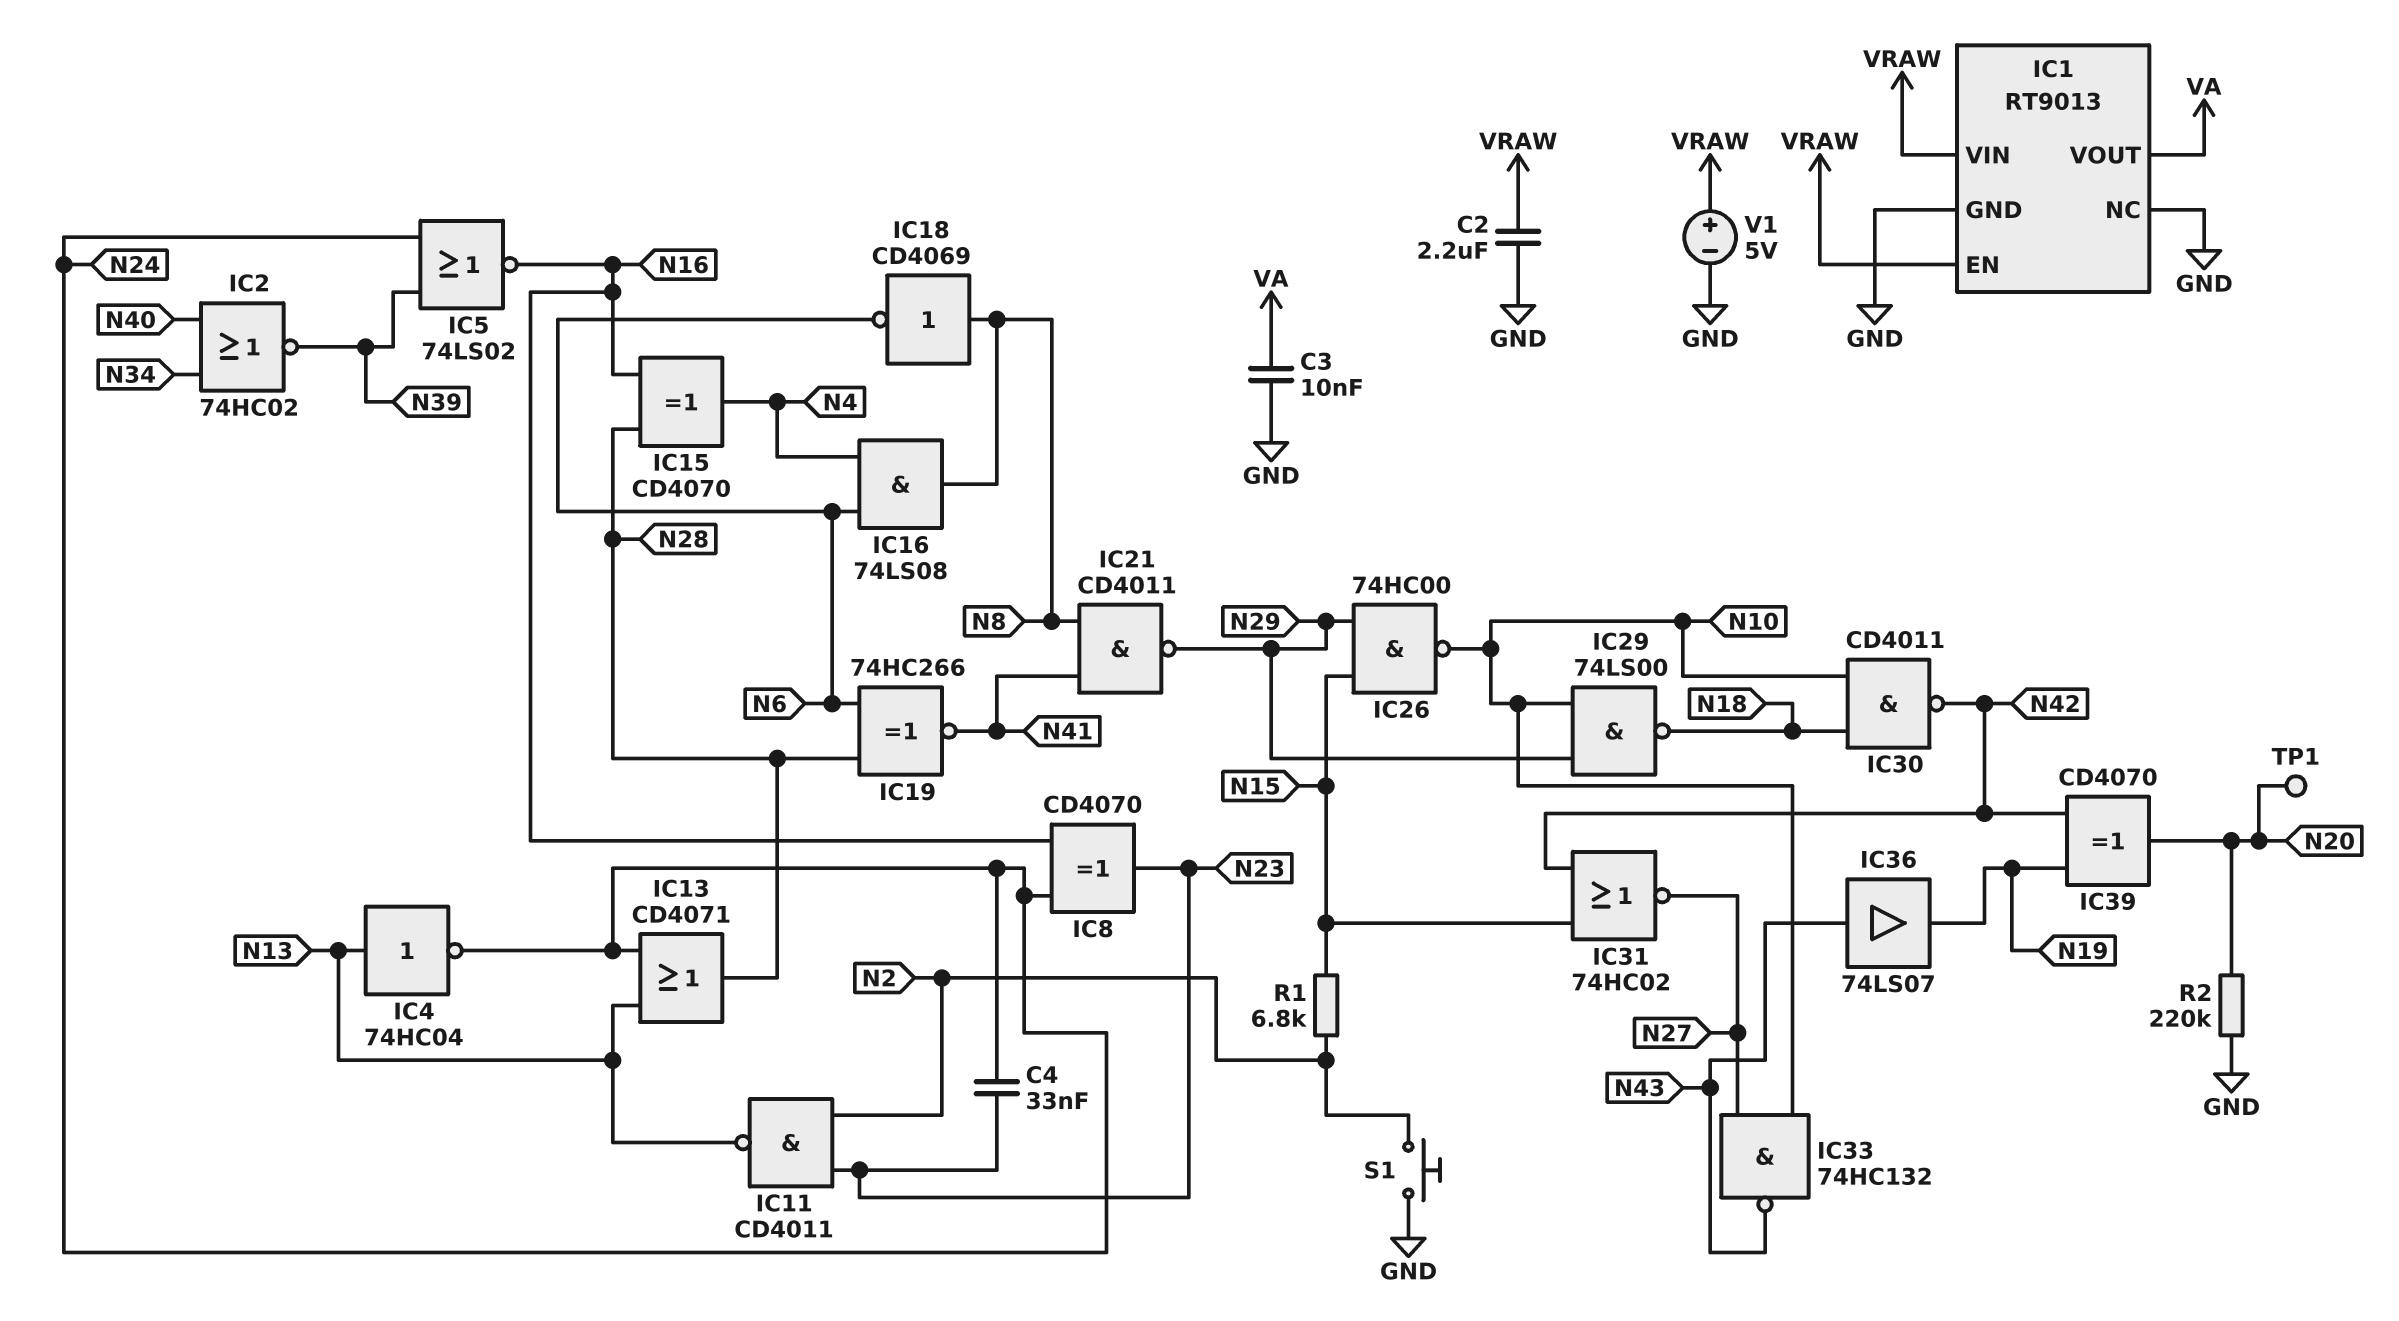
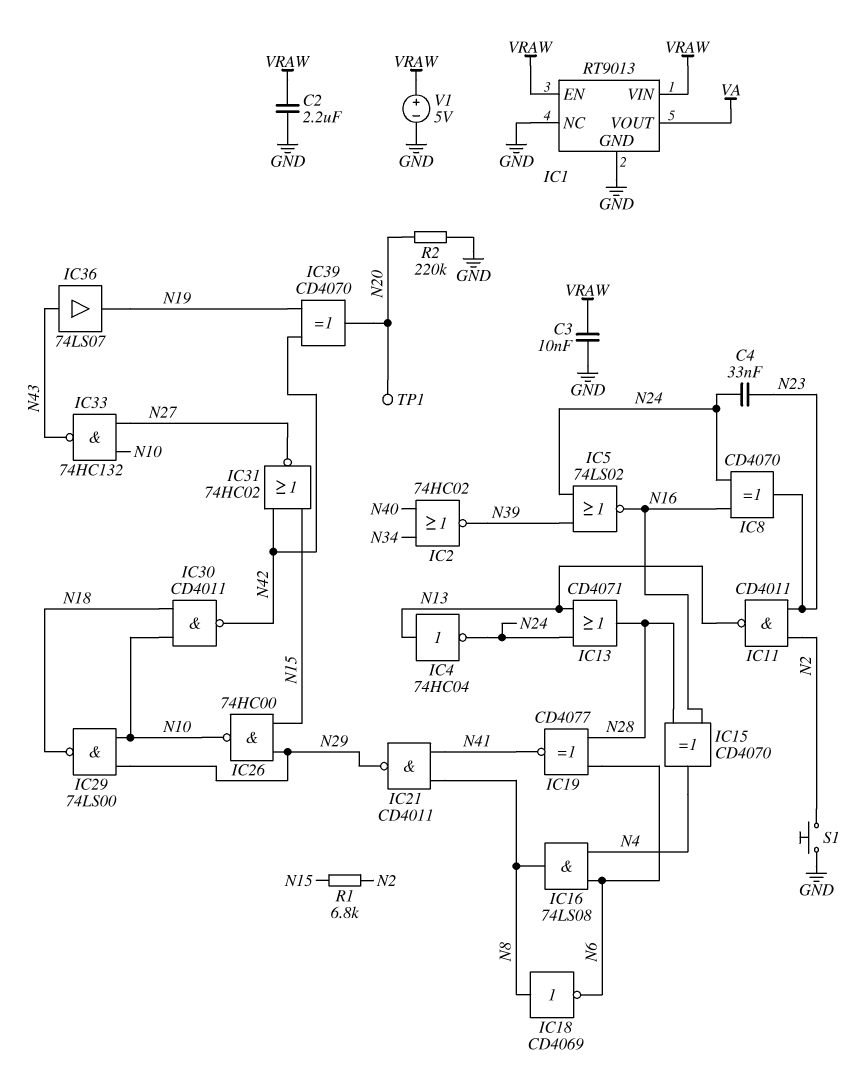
C3: 10nF (GND, VA) -> 10nF (GND, VRAW)
IC19: XNOR 74HC266 (in N6, in N28, out N41) -> XNOR CD4077 (in N6, in N28, out N41)

